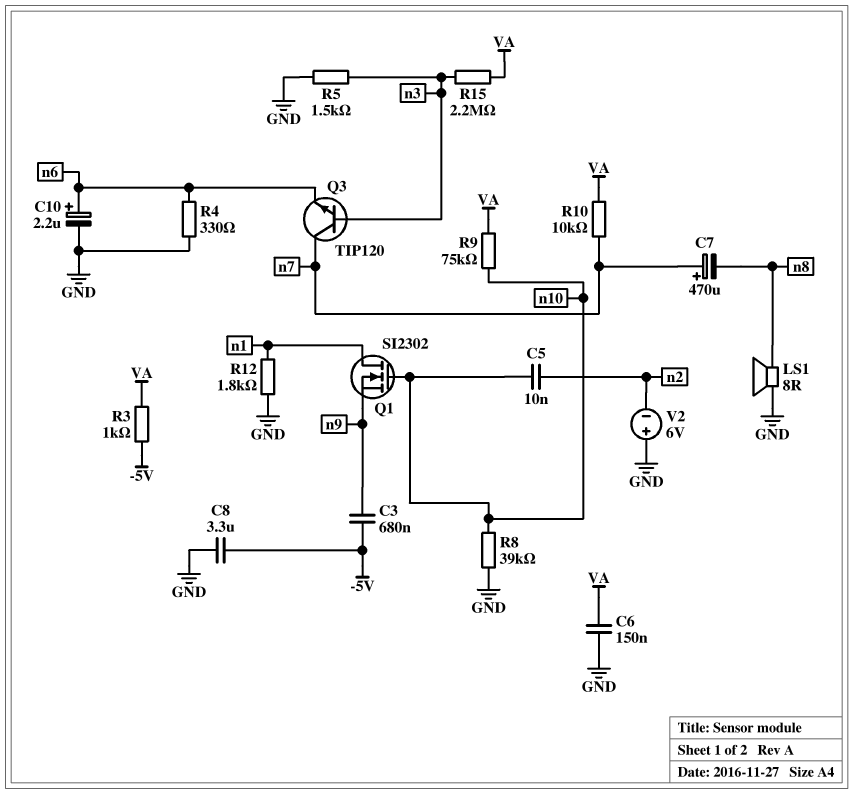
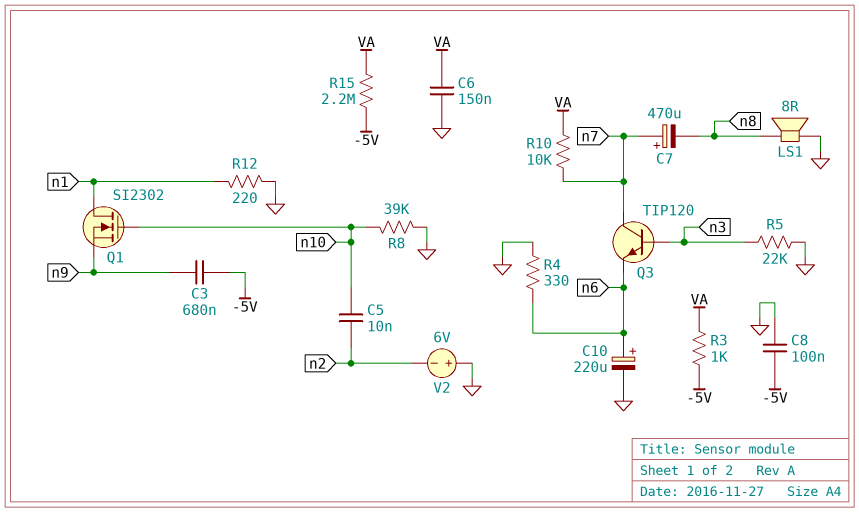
C8: 3.3uF (-5V, GND) -> 100nF (-5V, GND)
C10: 2.2uF (plus n6, minus GND) -> 220uF (plus n6, minus GND)
R5: 1.5k (GND, n3) -> 22k (GND, n3)
R9: 75k (VA, n10) -> none
R12: 1.8k (GND, n1) -> 220 (GND, n1)
R15: 2.2M (VA, n3) -> 2.2M (-5V, VA)

